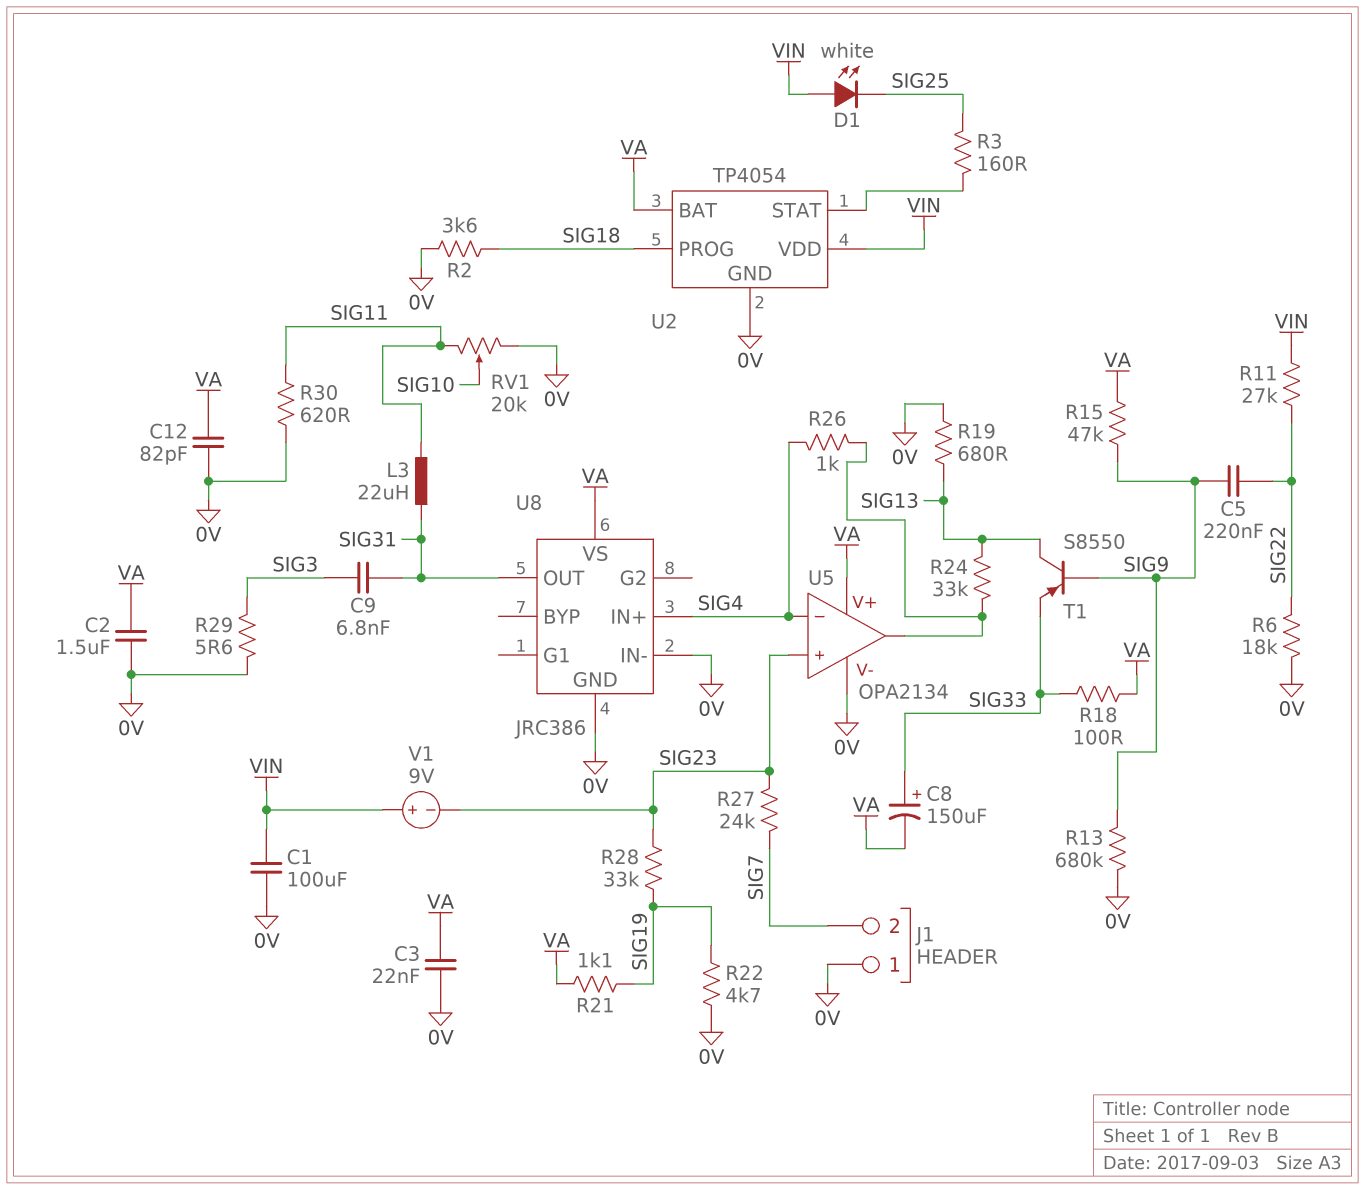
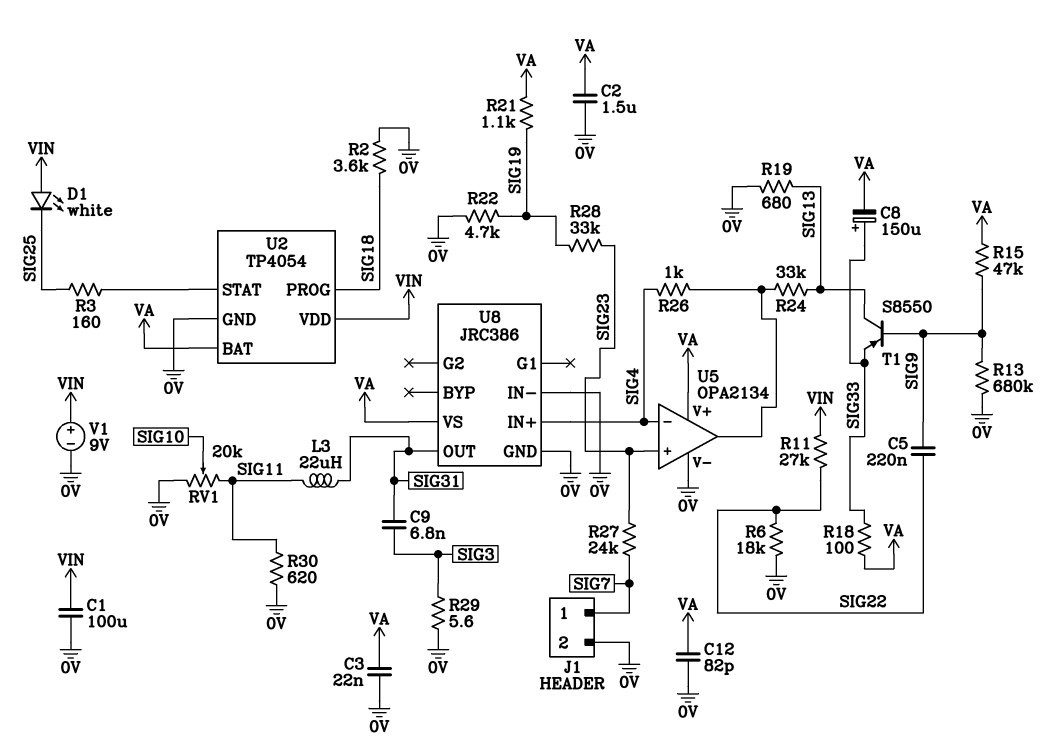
J1 pin 1: 0V -> SIG7
J1 pin 2: SIG7 -> 0V
V1: 9V (plus VIN, minus SIG23) -> 9V (plus VIN, minus 0V)

